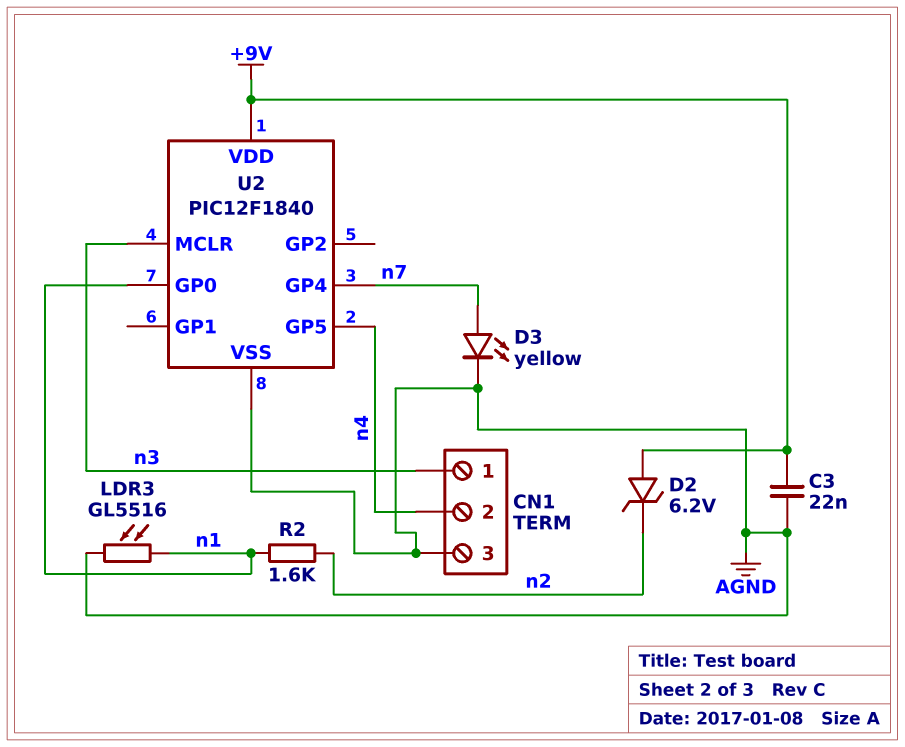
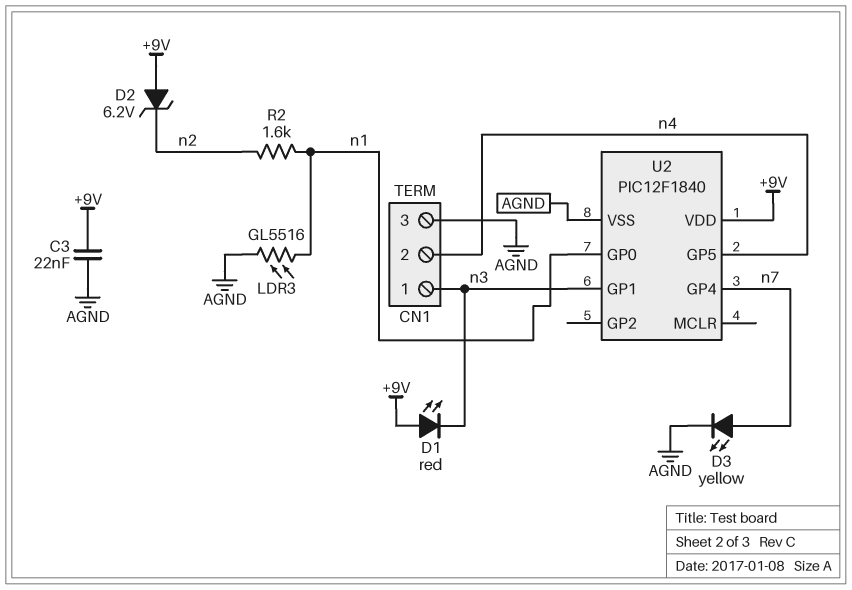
D1: none -> LED red (A +9V, K n3)
U2 pin GP1: none -> n3
U2 pin MCLR: n3 -> none

